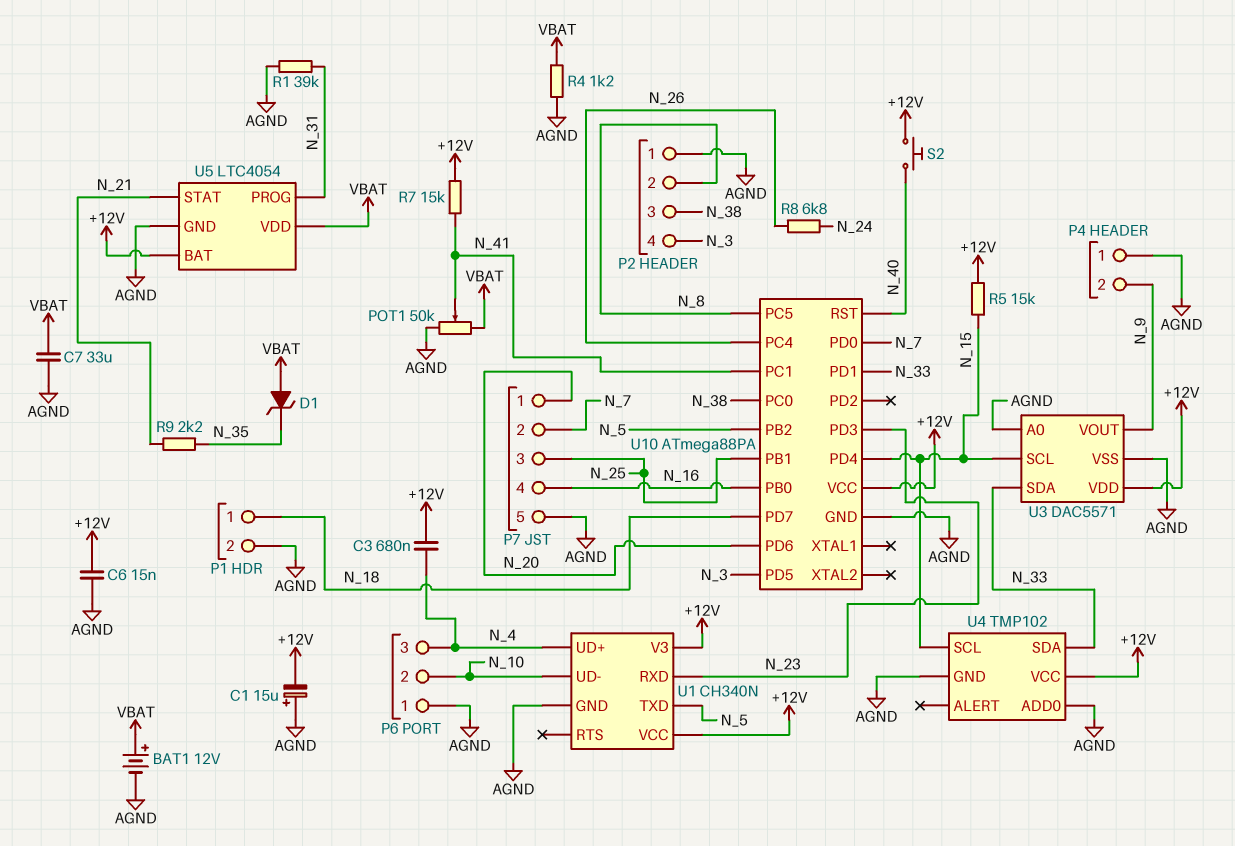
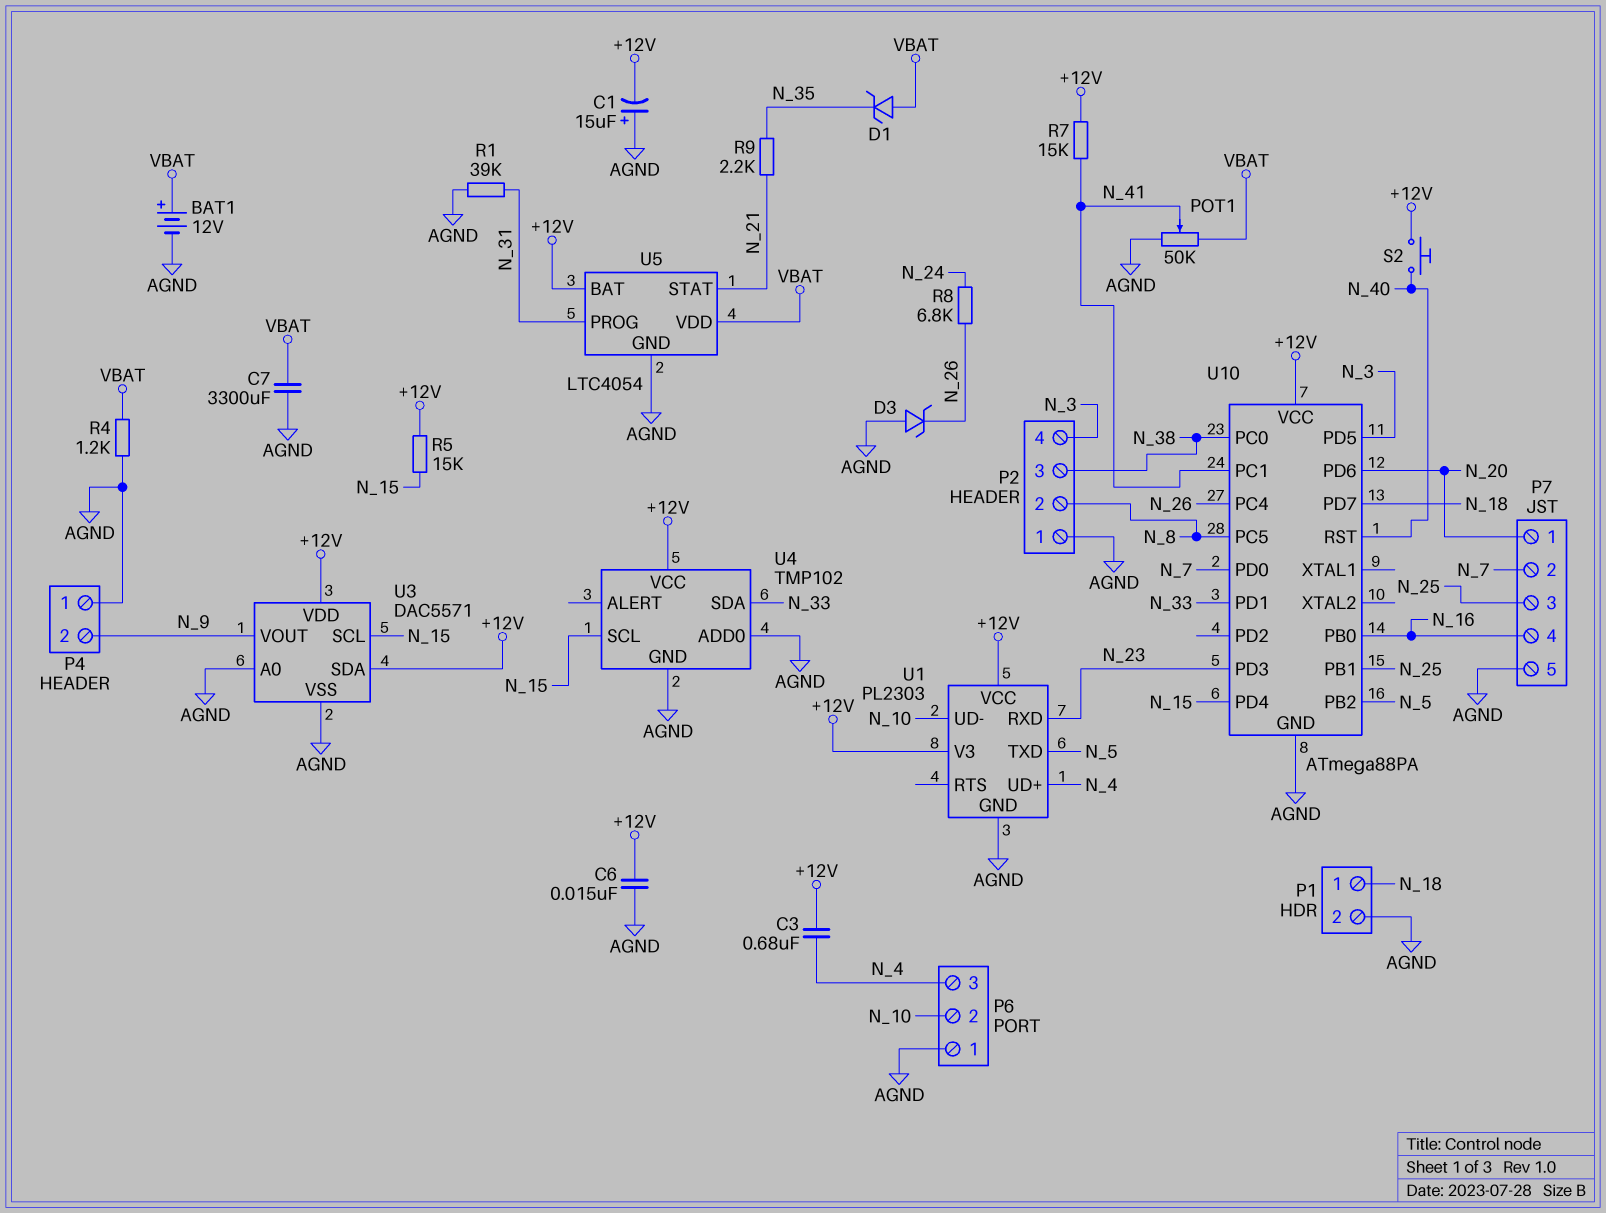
C7: 33uF (AGND, VBAT) -> 3300uF (AGND, VBAT)
D3: none -> zener (A AGND, K N_26)
U1: CH340N -> PL2303
U3 pin SDA: N_33 -> +12V

